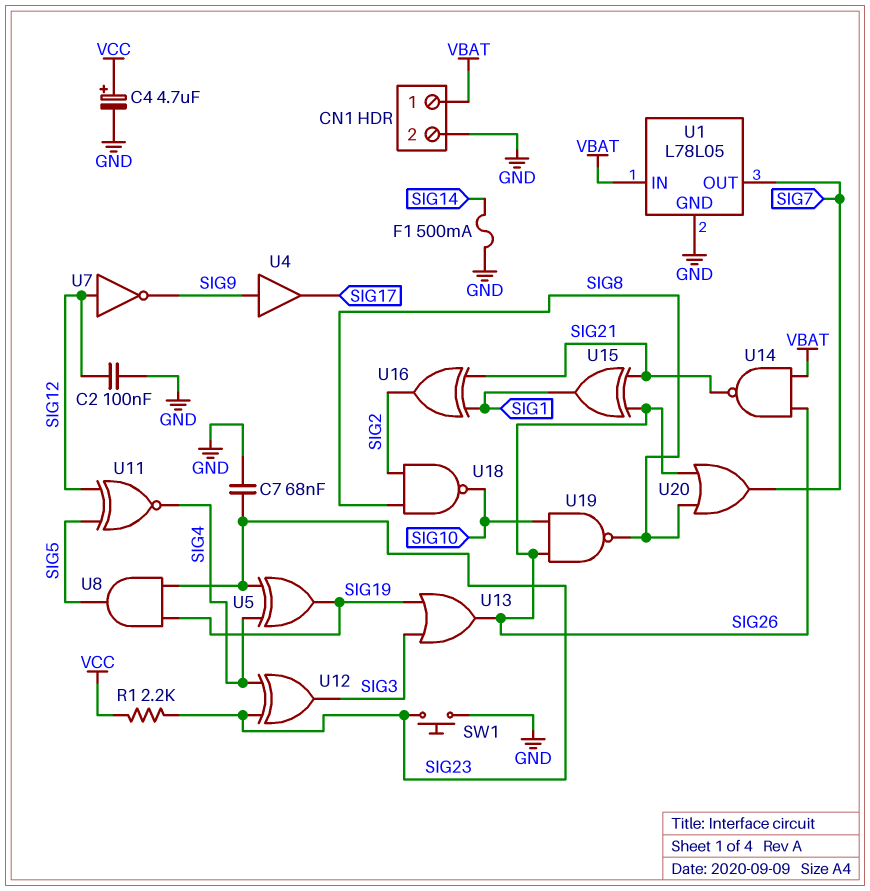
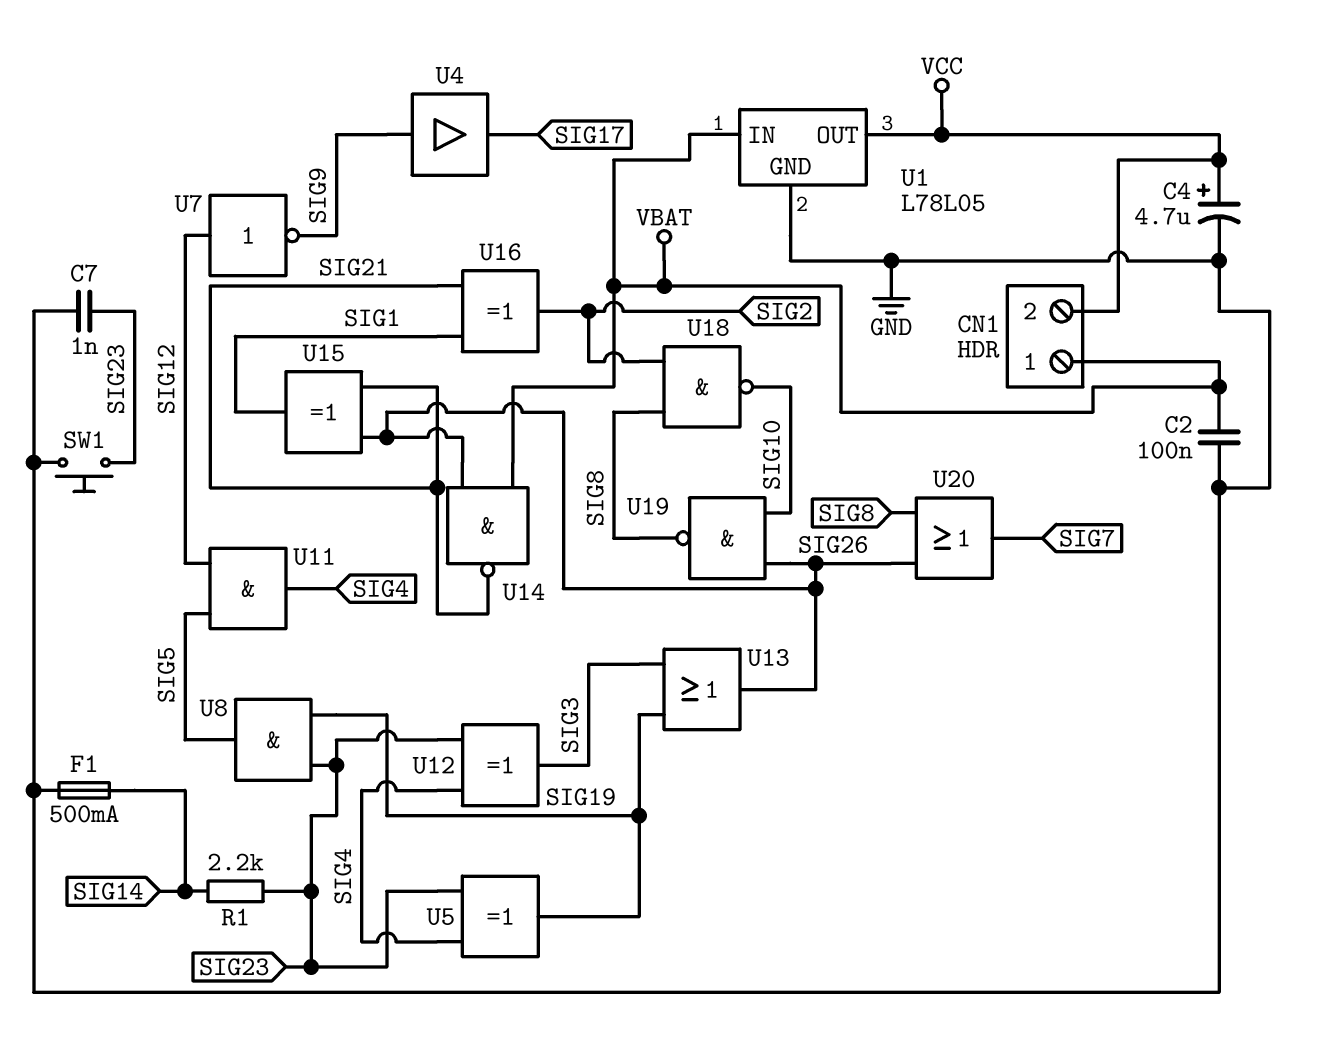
C2: 100nF (GND, SIG12) -> 100nF (GND, VBAT)
C7: 68nF (GND, SIG23) -> 1nF (GND, SIG23)
CN1 pin 2: GND -> VCC
R1: 2.2k (SIG23, VCC) -> 2.2k (SIG14, SIG23)
U1 pin OUT: SIG7 -> VCC
U11: XNOR (in SIG5, in SIG12, out SIG4) -> AND (in SIG5, in SIG12, out SIG4)

